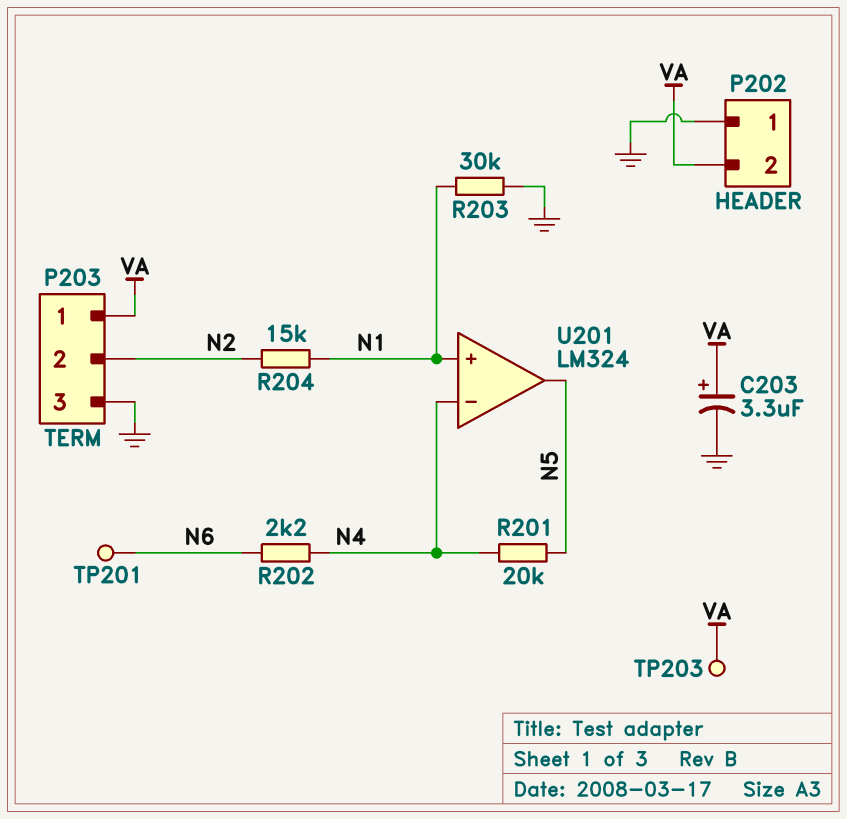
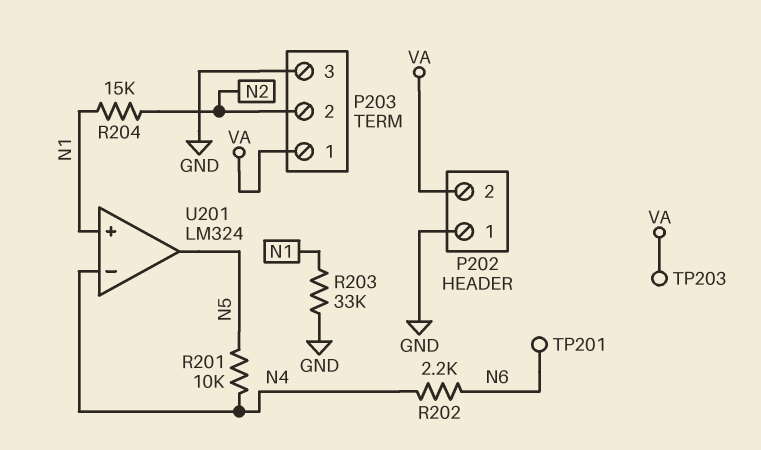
C203: 3.3uF (plus VA, minus GND) -> none
R201: 20k (N4, N5) -> 10k (N4, N5)
R203: 30k (GND, N1) -> 33k (GND, N1)

